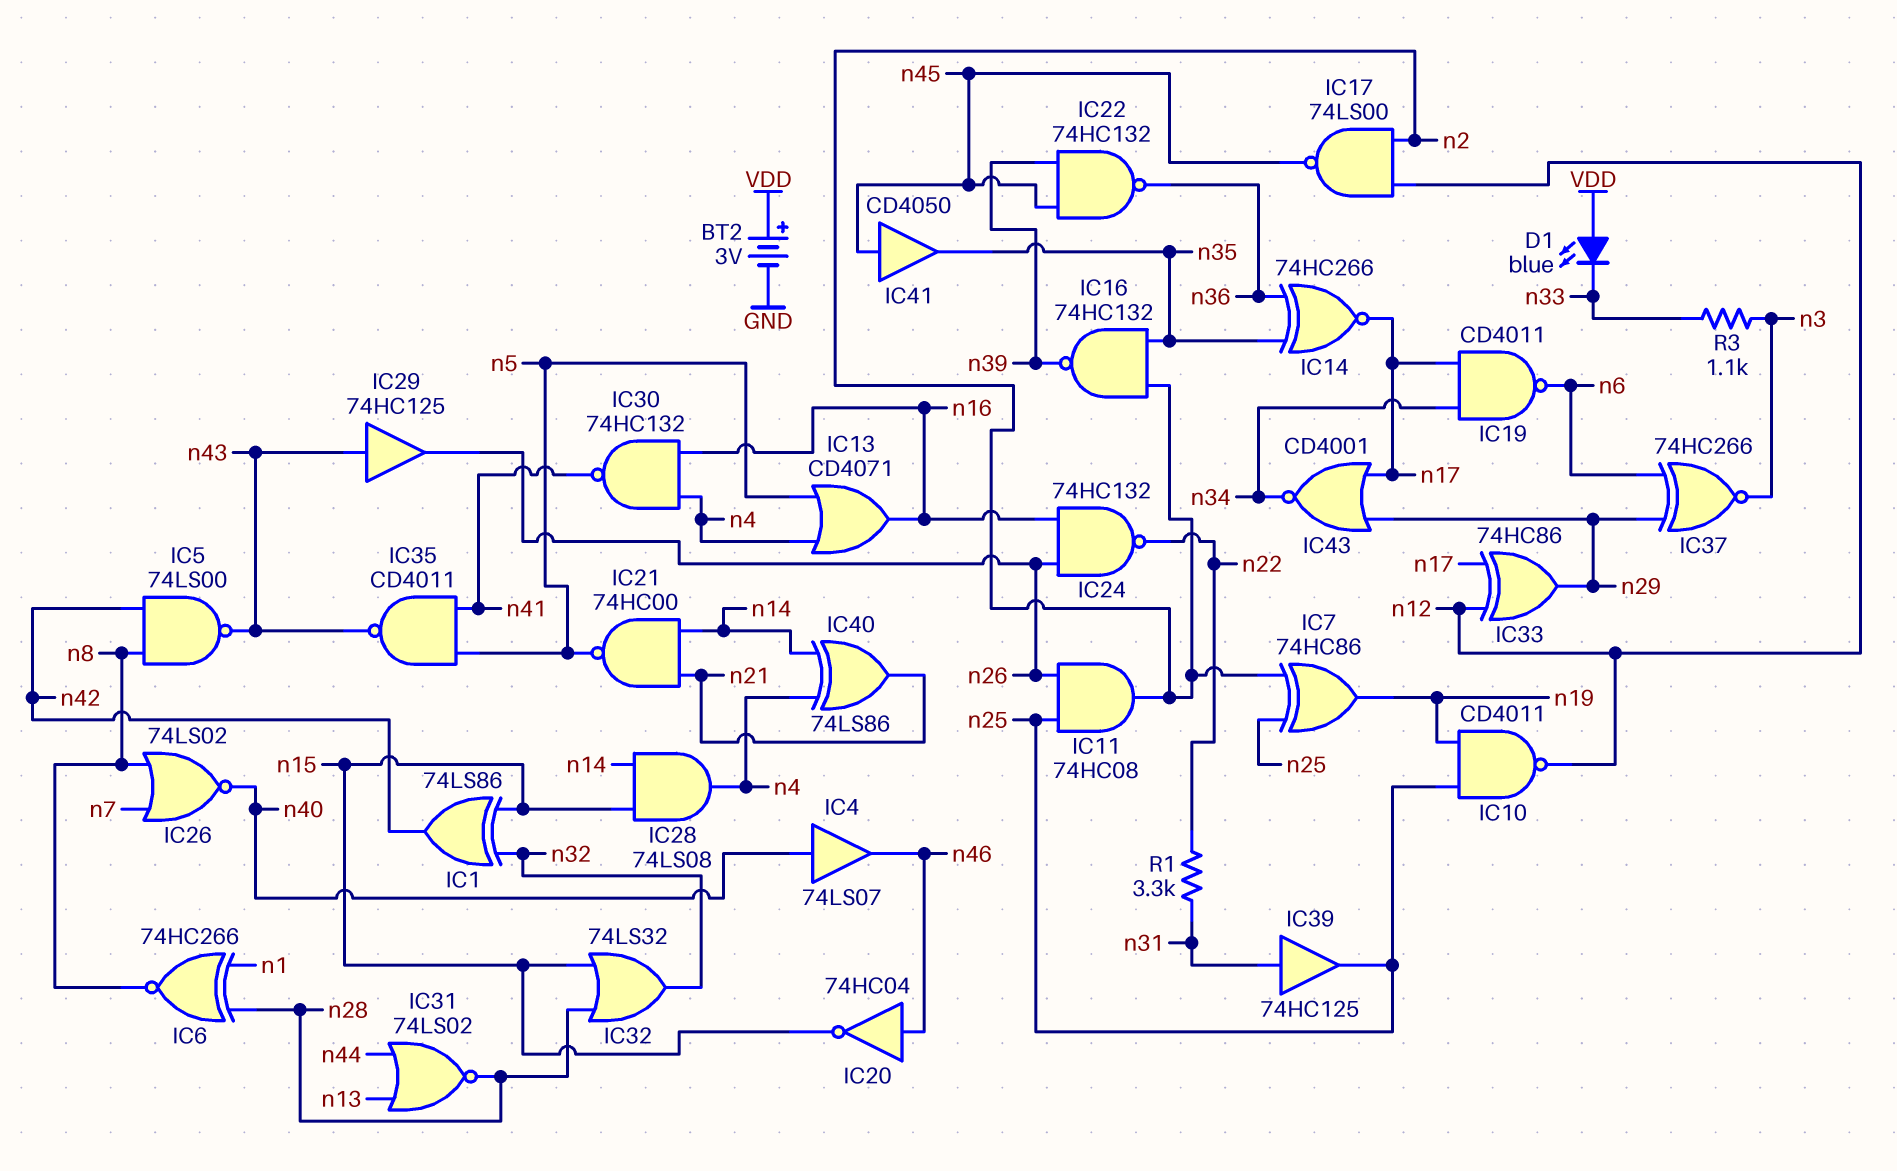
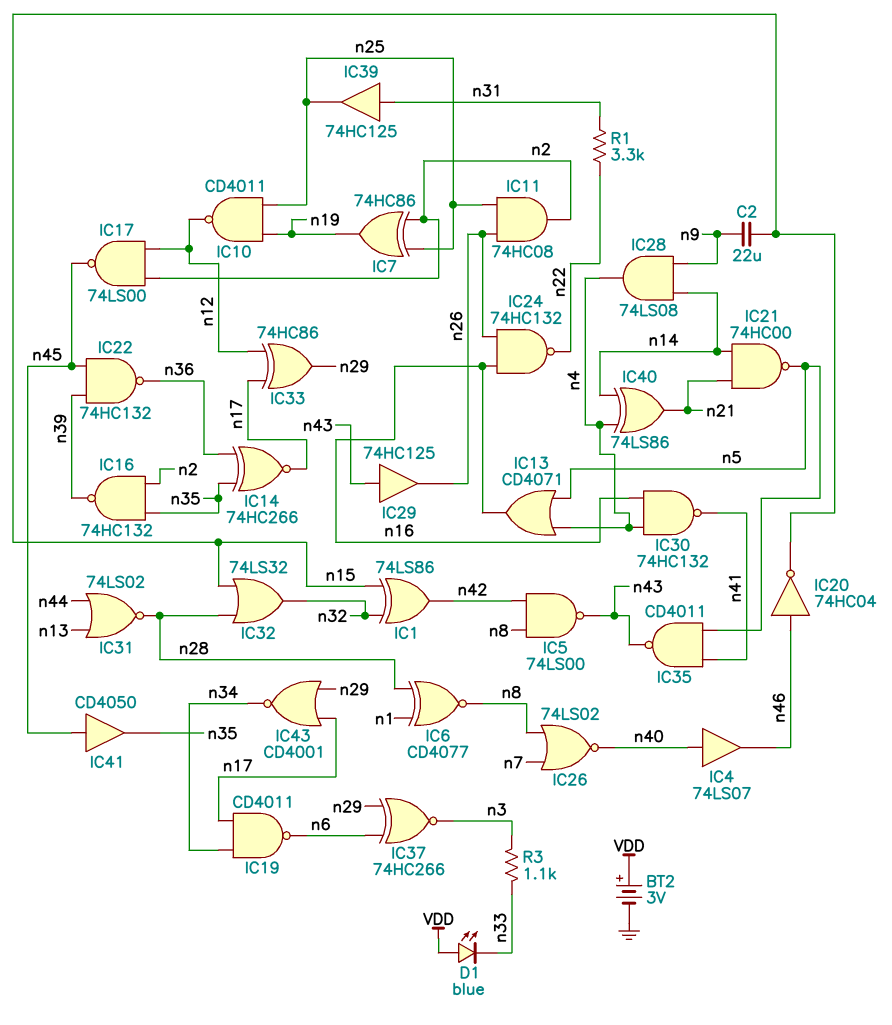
C2: none -> 22uF (n9, n15)
IC6: XNOR 74HC266 (in n1, in n28, out n8) -> XNOR CD4077 (in n1, in n28, out n8)
IC28: AND 74LS08 (in n14, in n15, out n4) -> AND 74LS08 (in n9, in n14, out n4)

